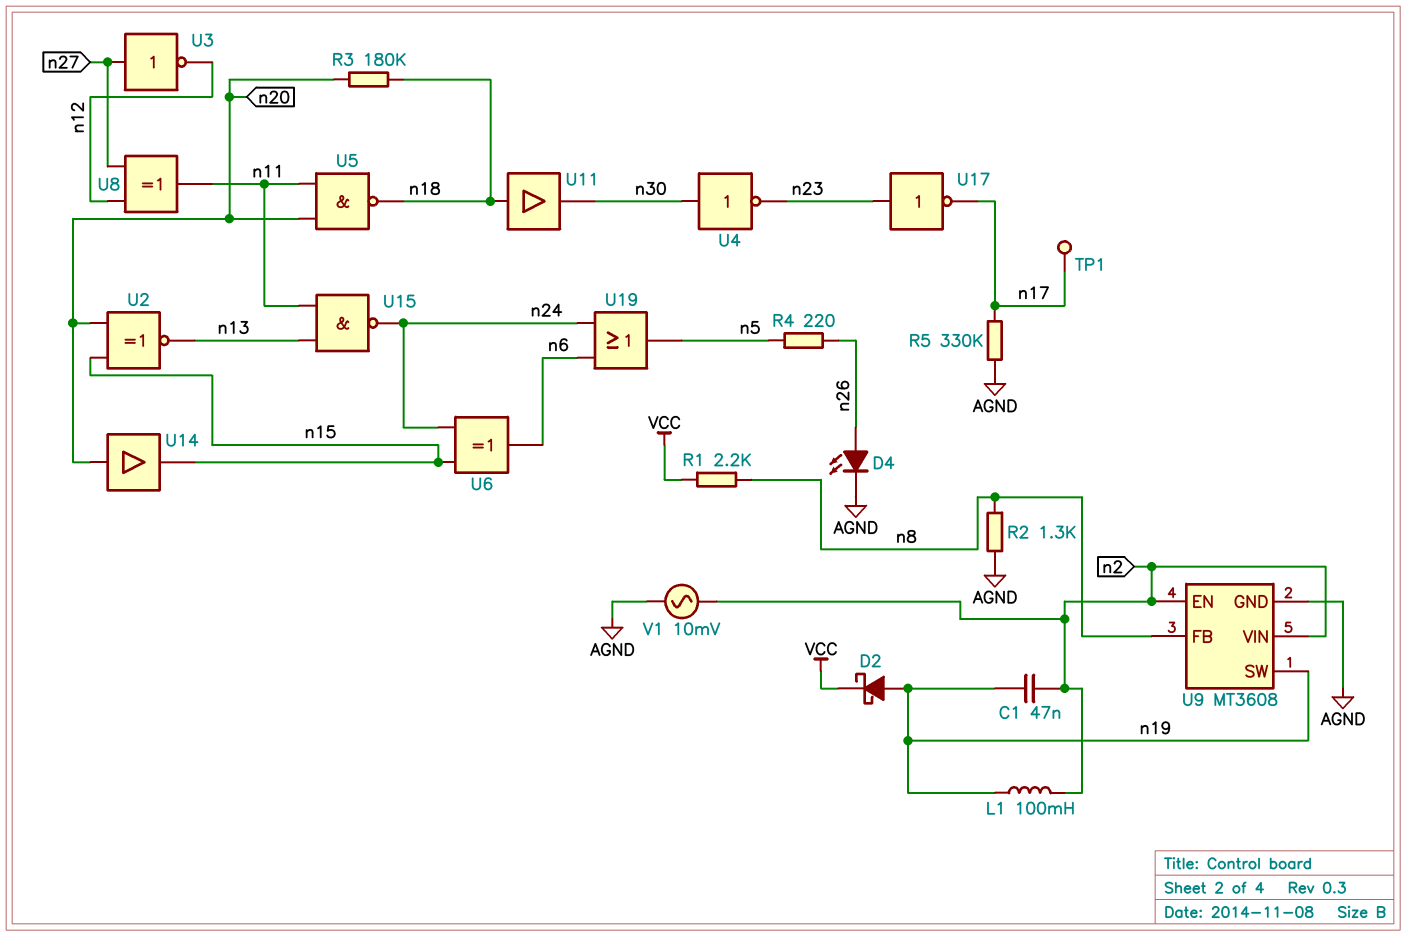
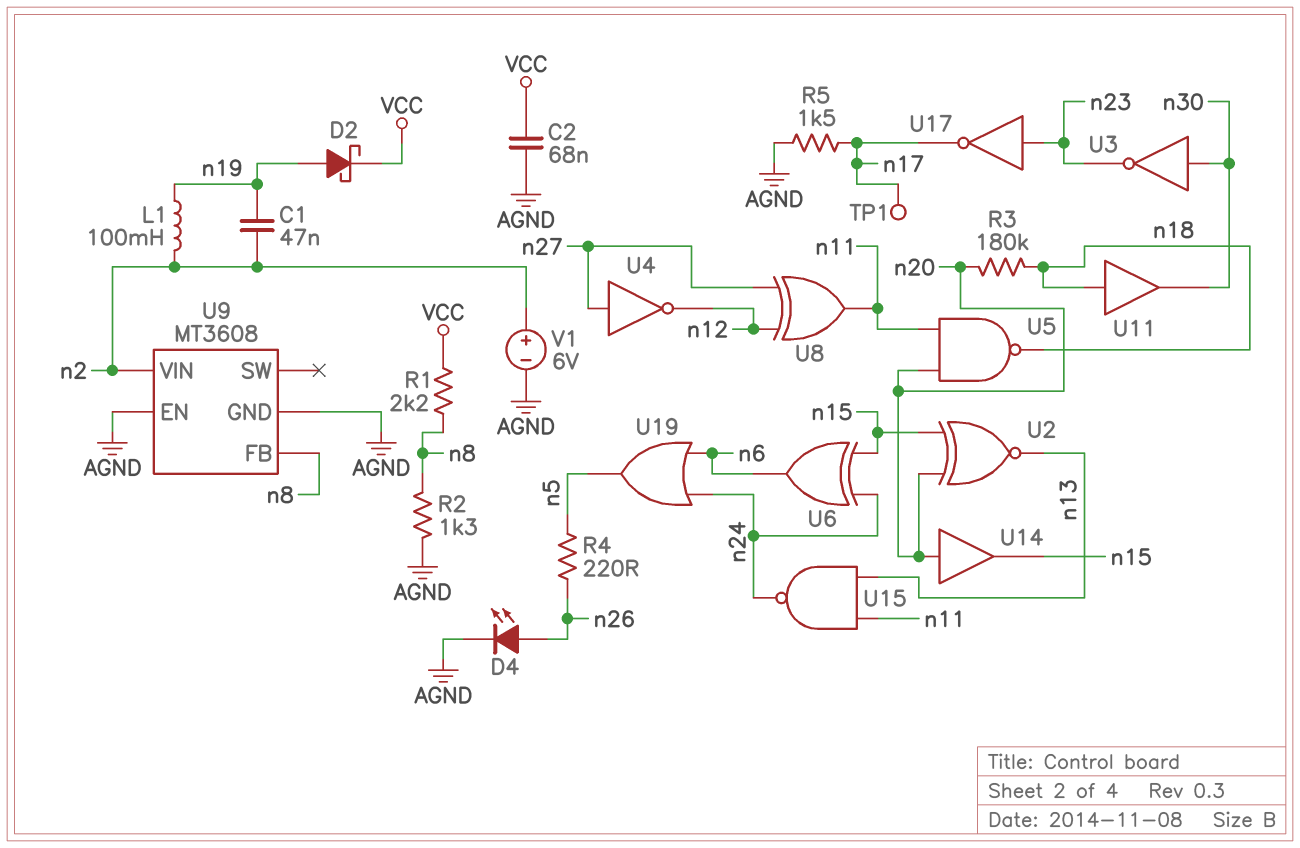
C2: none -> 68nF (AGND, VCC)
R5: 330k (AGND, n17) -> 1.5k (AGND, n17)
U3: NOT (in n27, out n12) -> NOT (in n30, out n23)
U4: NOT (in n30, out n23) -> NOT (in n27, out n12)
U9 pin EN: n2 -> AGND
U9 pin SW: n19 -> none
V1: AC 10mV (AGND, n2) -> 6V (plus n2, minus AGND)

